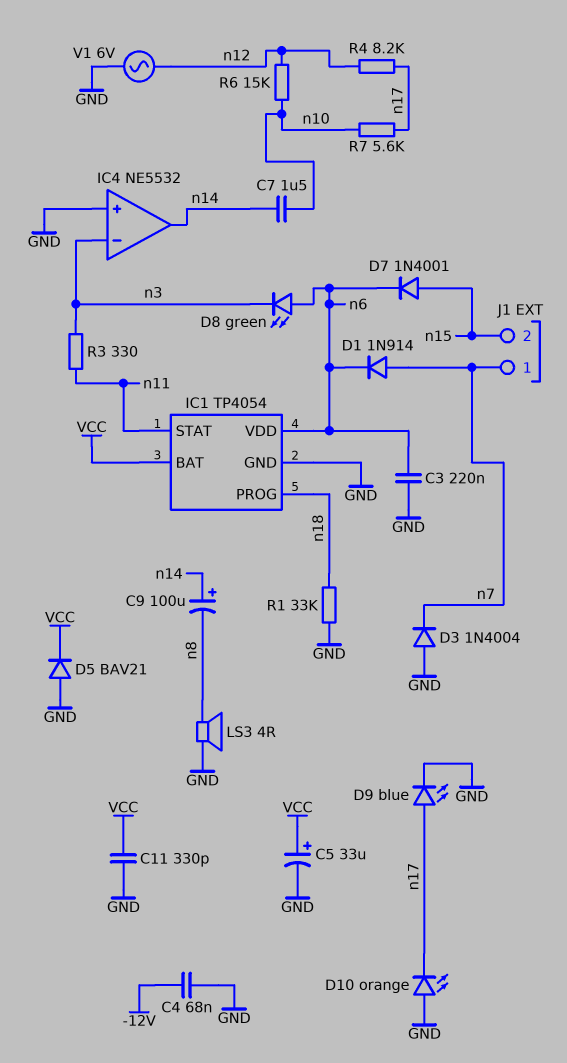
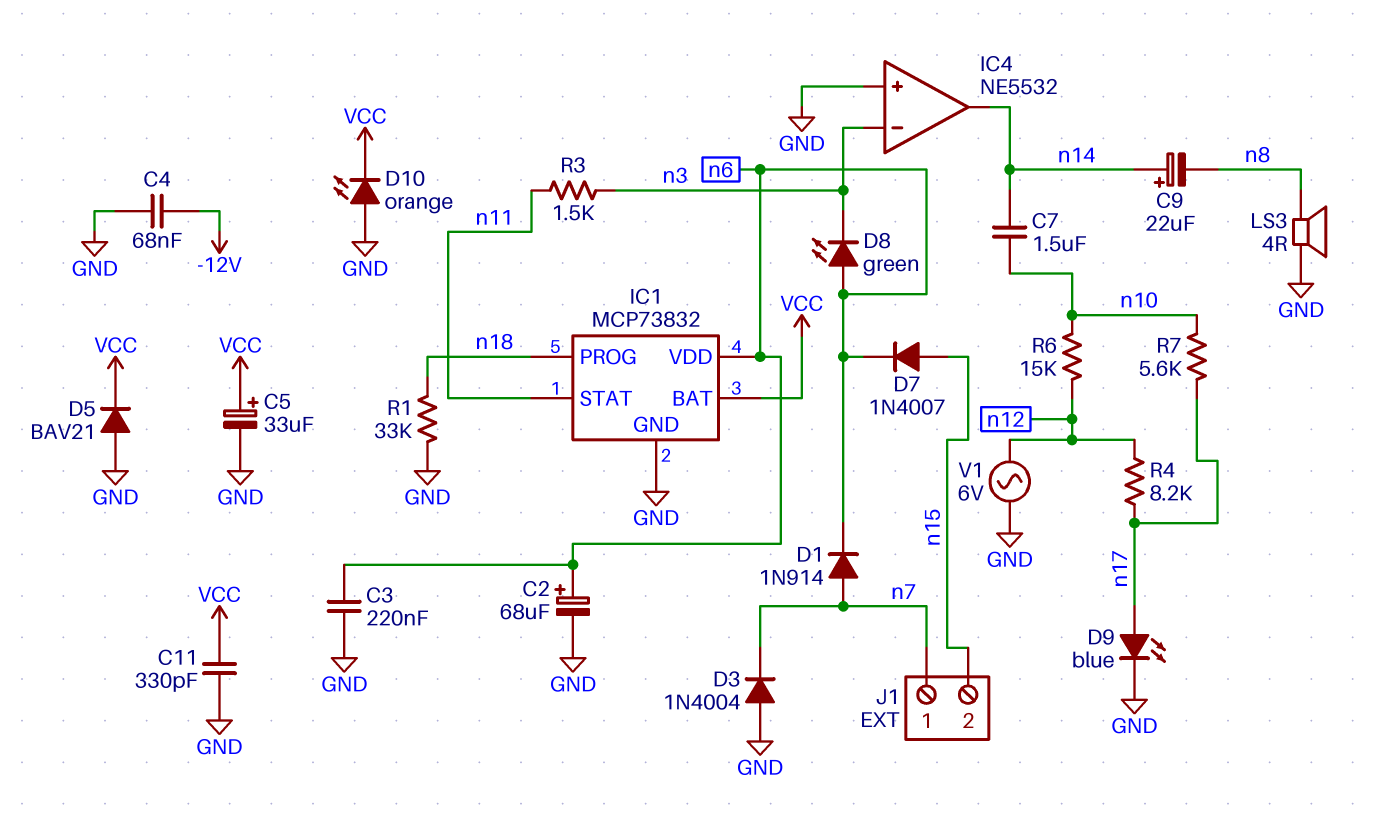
C2: none -> 68uF (plus n6, minus GND)
C9: 100uF (plus n14, minus n8) -> 22uF (plus n14, minus n8)
D7: diode 1N4001 (A n15, K n6) -> diode 1N4007 (A n15, K n6)
D10: LED orange (A GND, K n17) -> LED orange (A GND, K VCC)
IC1: TP4054 -> MCP73832
R3: 330 (n3, n11) -> 1.5k (n3, n11)

